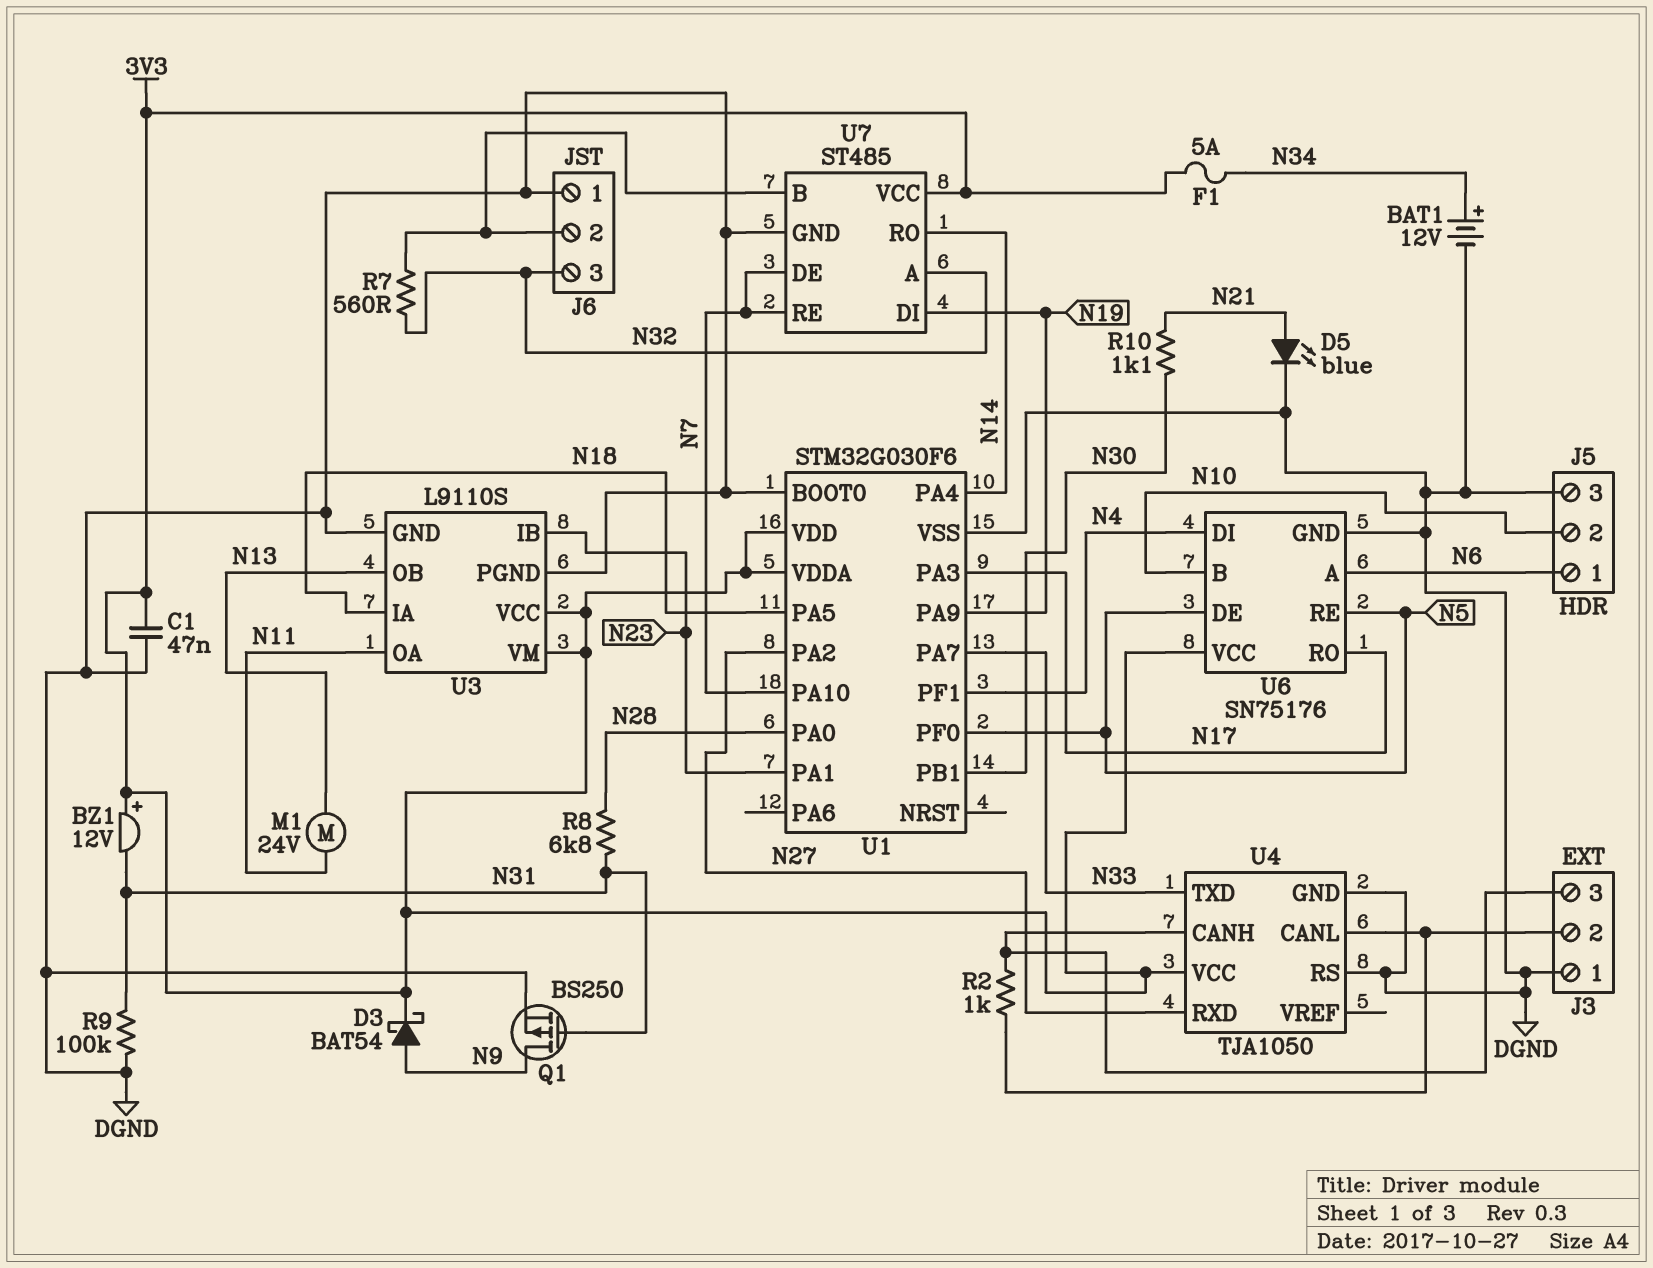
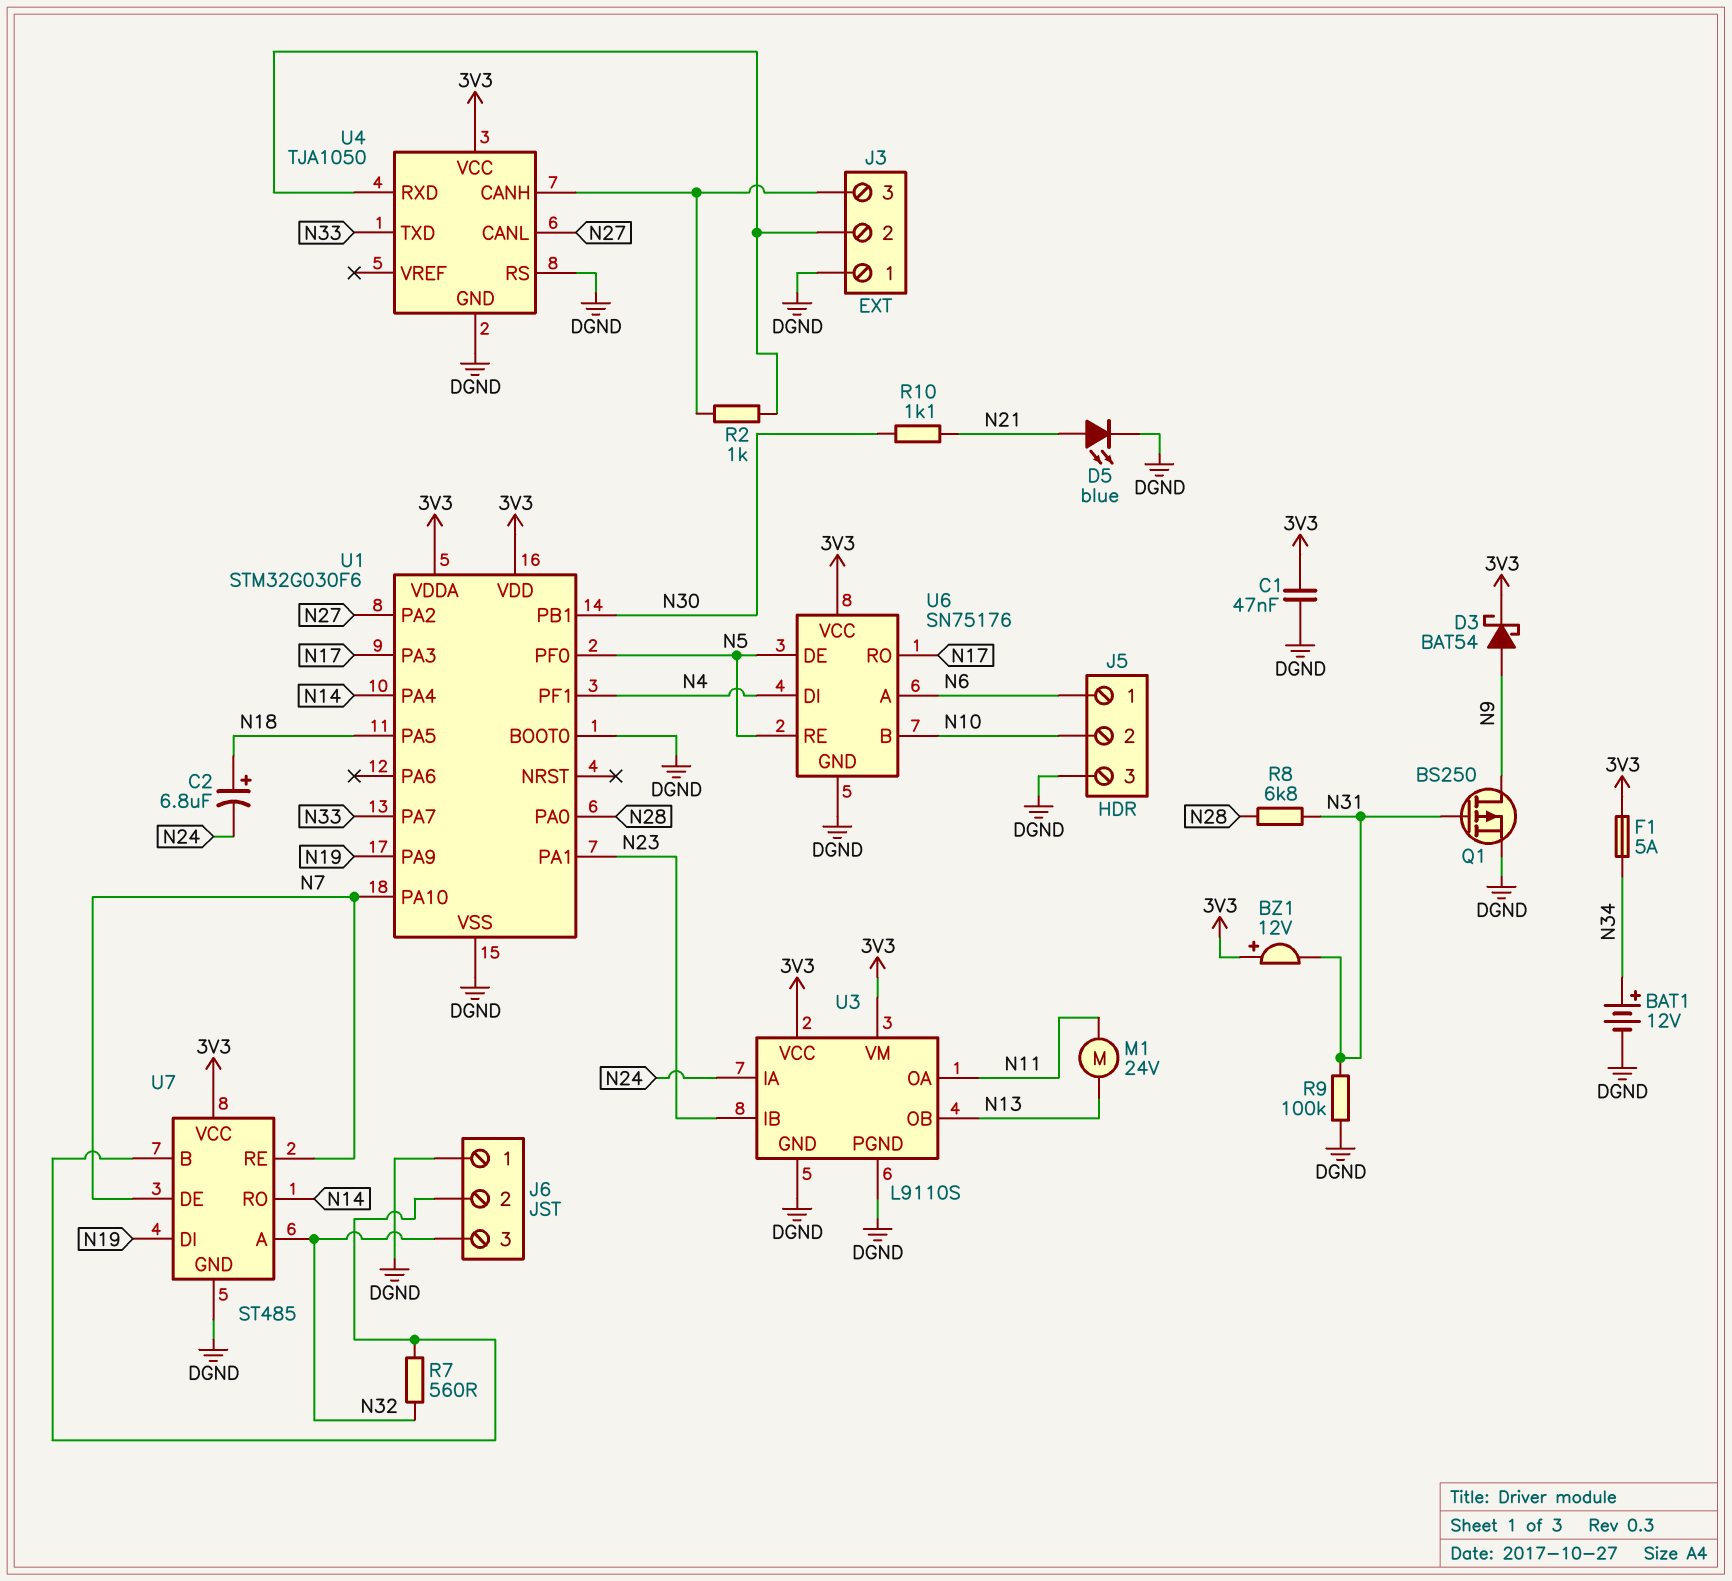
C2: none -> 6.8uF (plus N18, minus N24)
U3 pin IA: N18 -> N24
U4 pin CANL: J3/2 -> N27
U4 pin RXD: N27 -> J3/2

